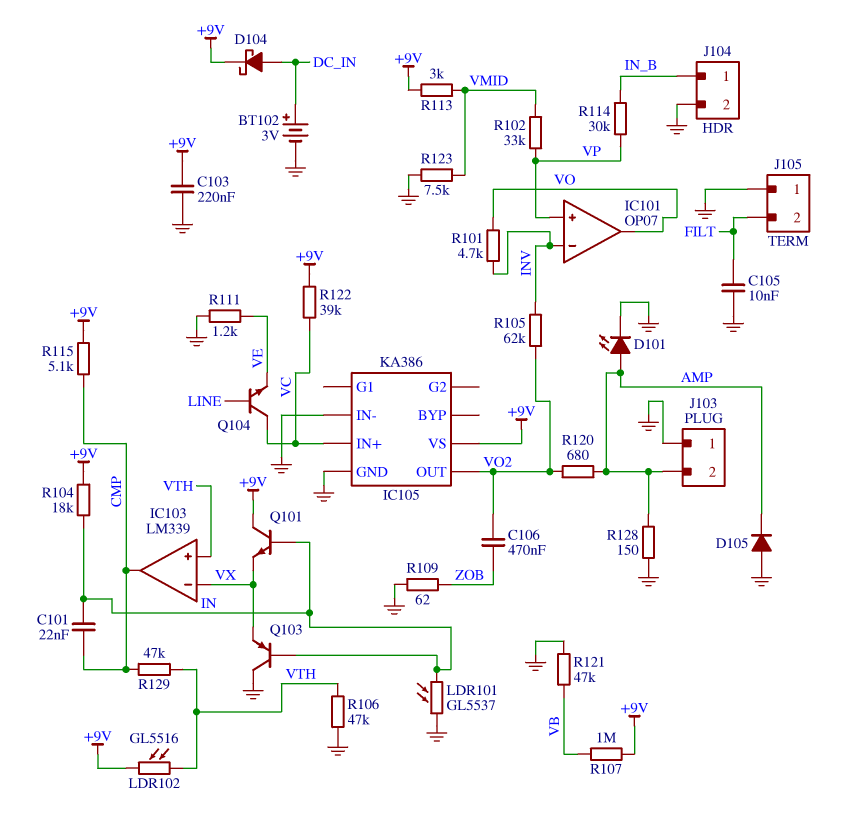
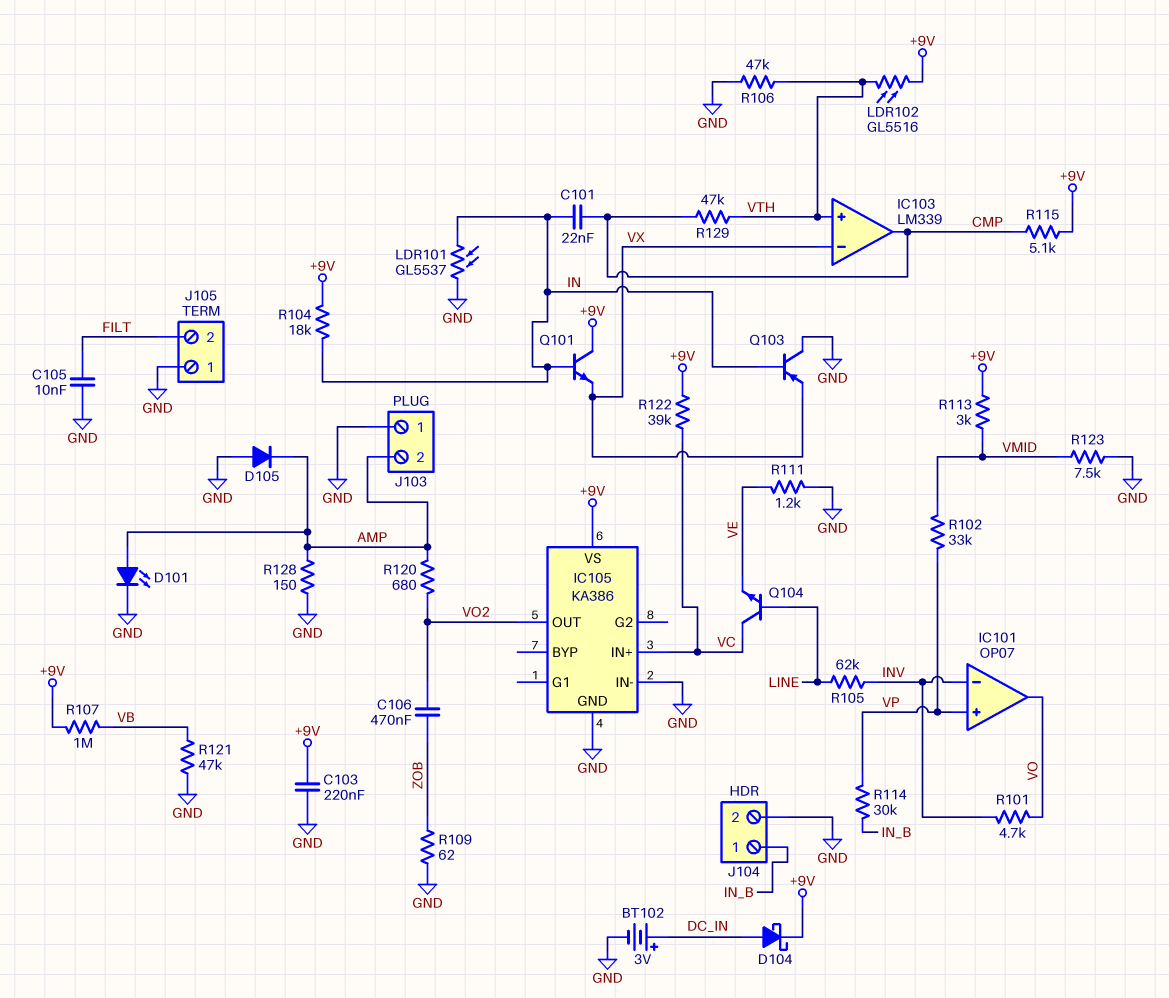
R105: 62k (INV, VO2) -> 62k (INV, LINE)

